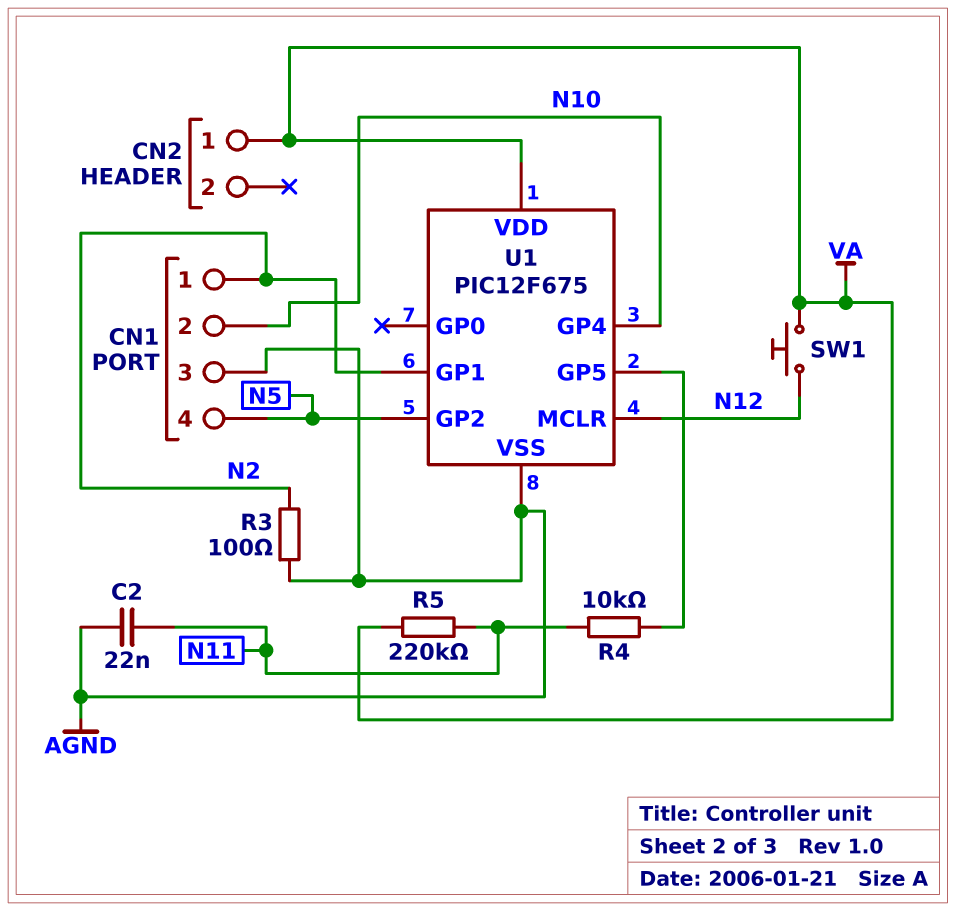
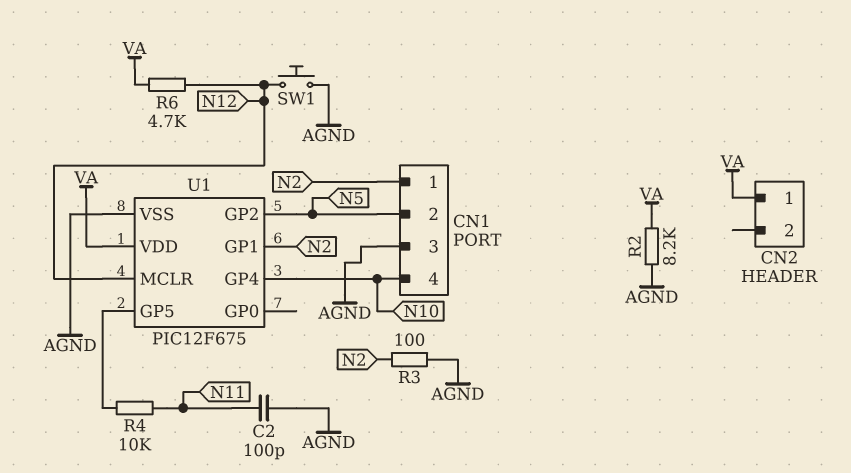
C2: 22nF (AGND, N11) -> 100pF (AGND, N11)
CN1 pin 2: N10 -> N5
CN1 pin 4: N5 -> N10
R2: none -> 8.2k (AGND, VA)
R5: 220k (N11, VA) -> none
R6: none -> 4.7k (N12, VA)
SW1: button (N12, VA) -> button (AGND, N12)

